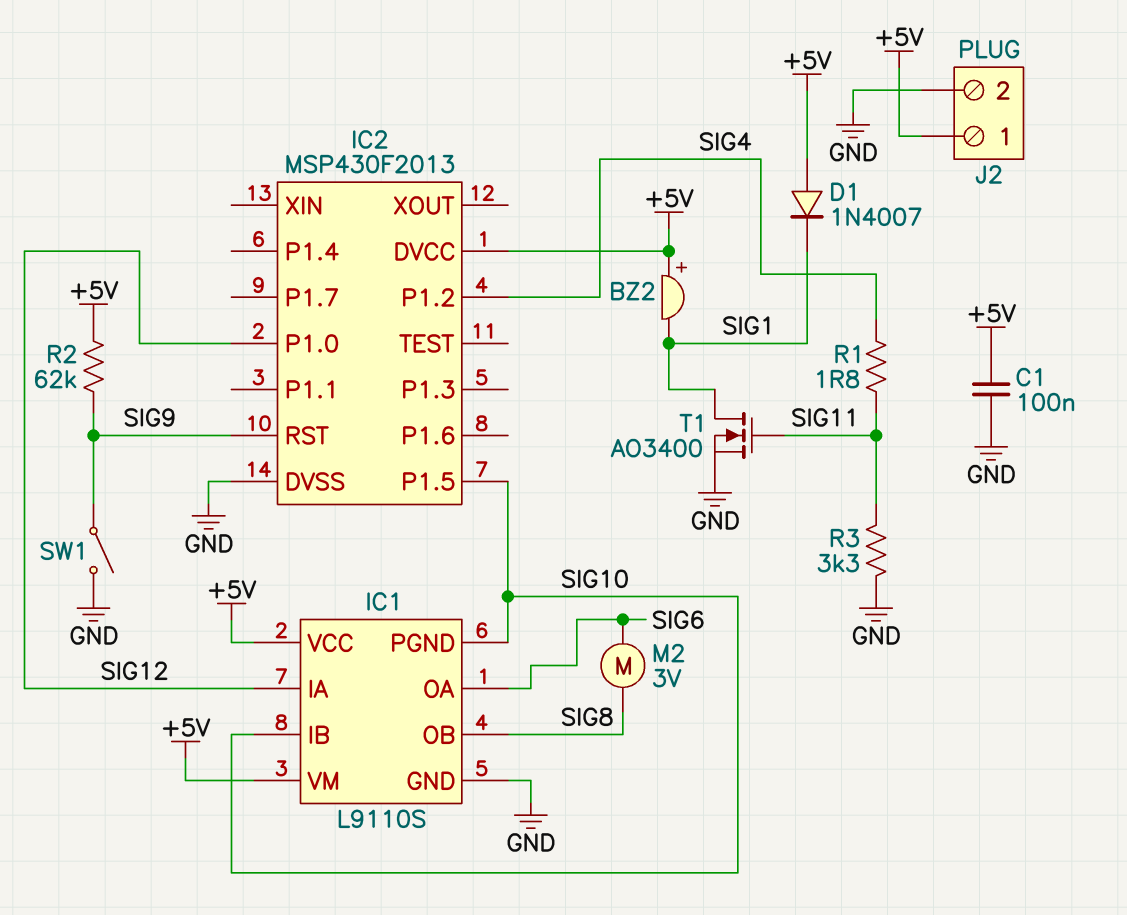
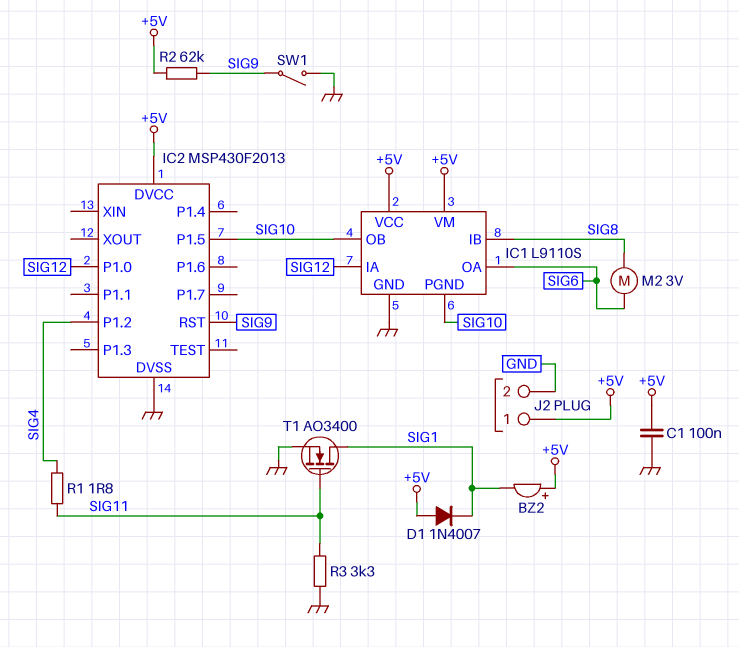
IC1 pin IB: SIG10 -> SIG8
IC1 pin OB: SIG8 -> SIG10

